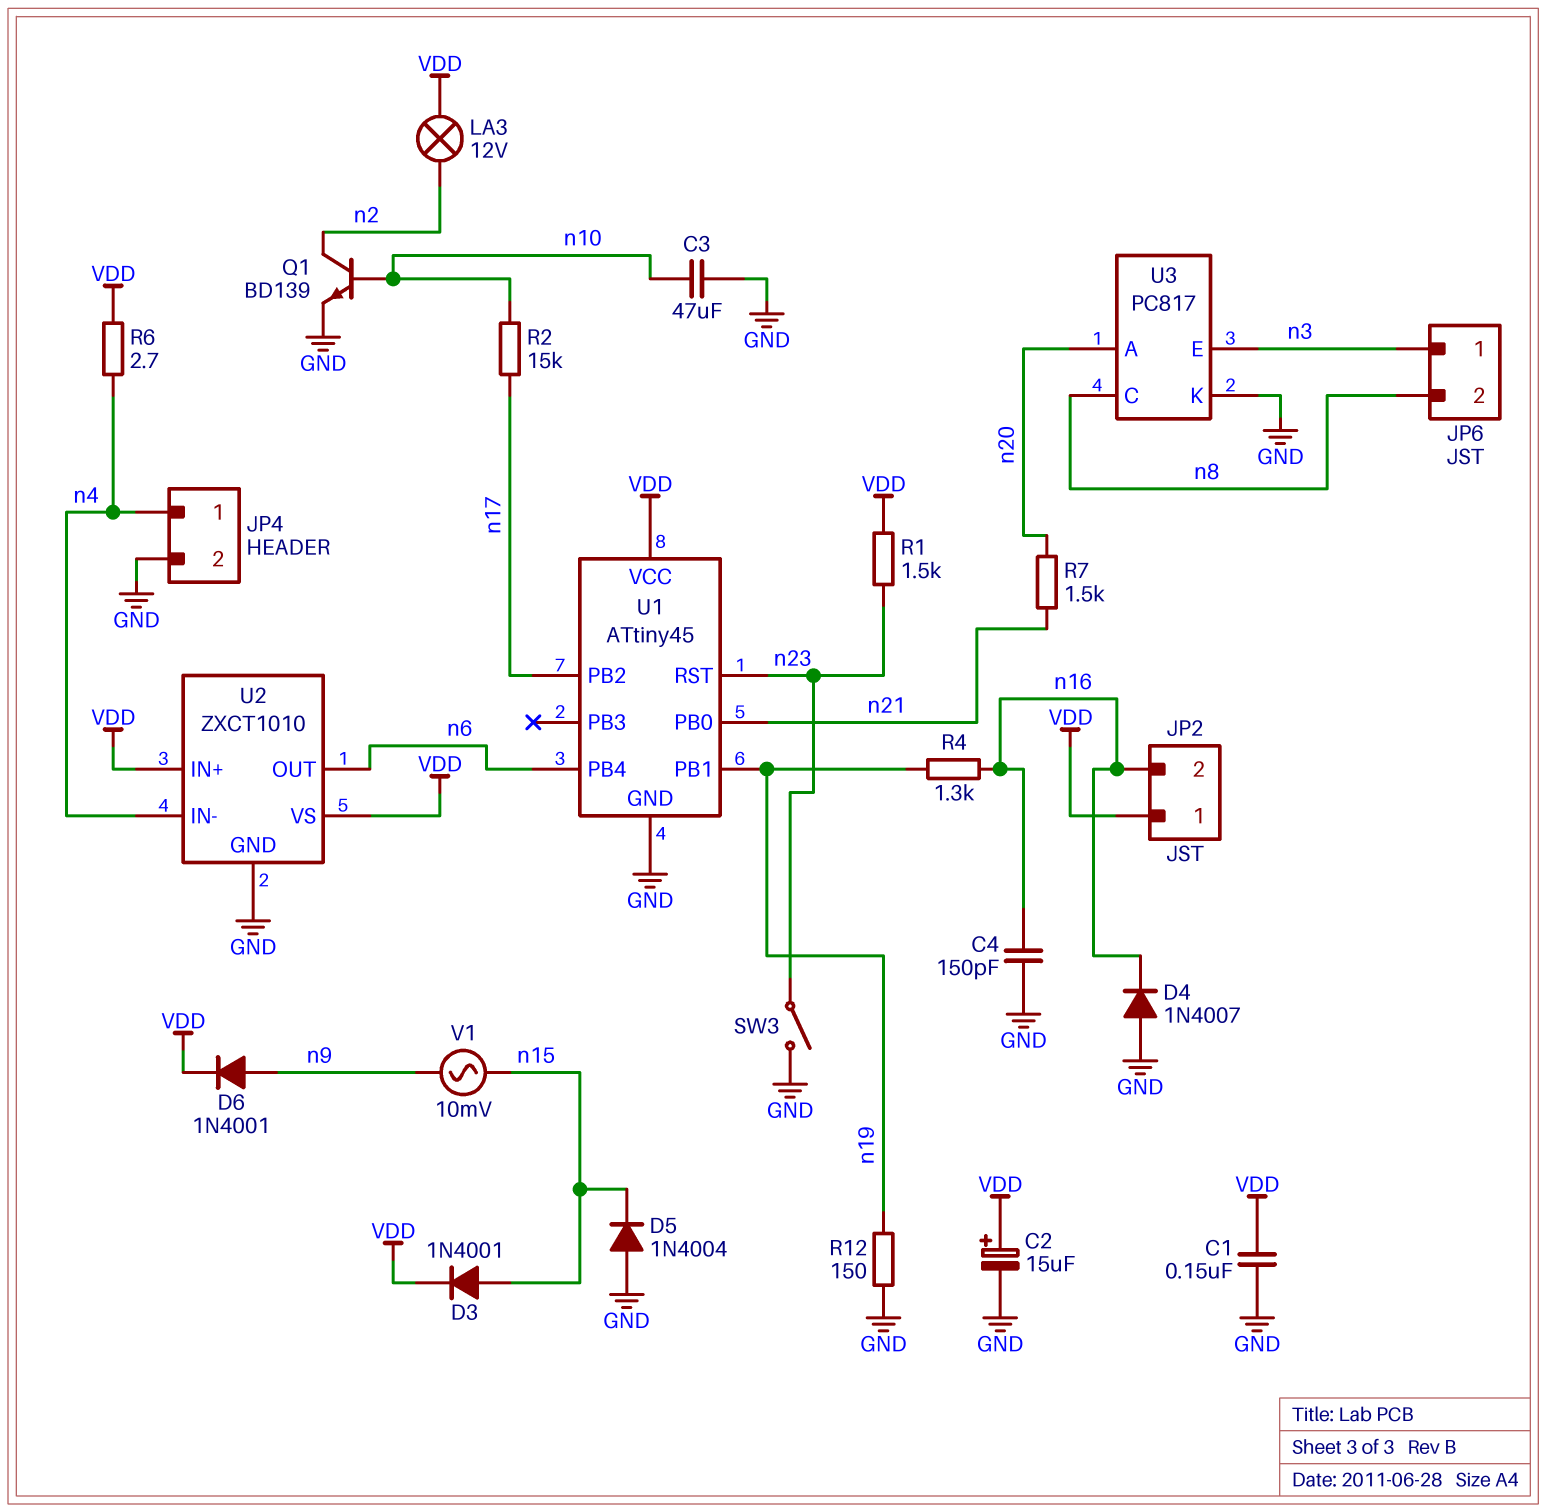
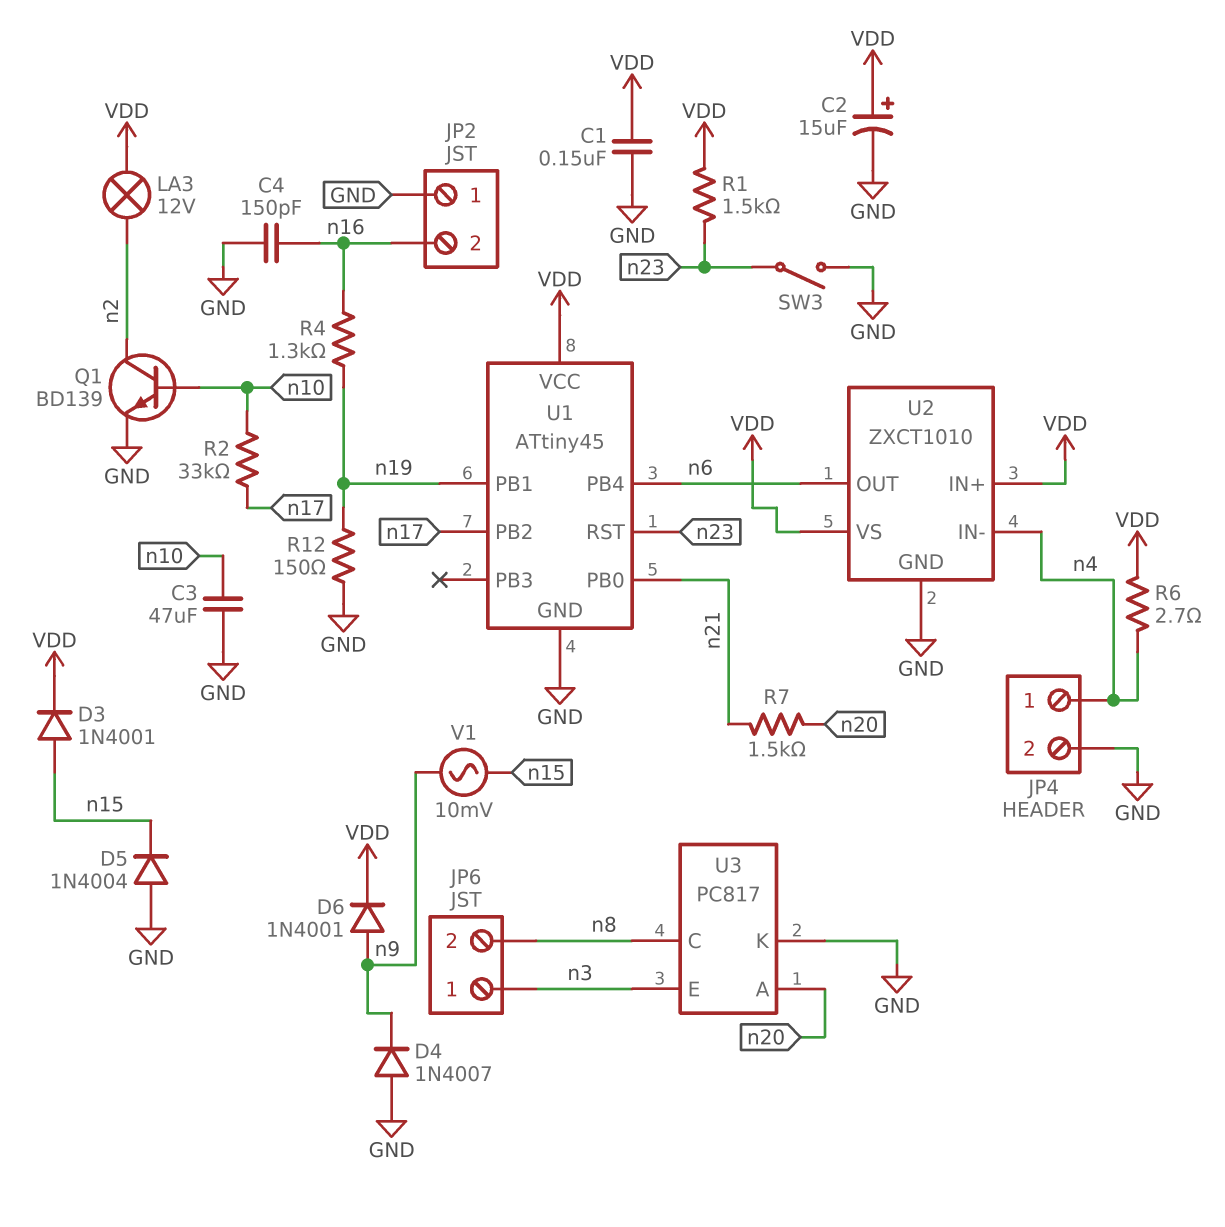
D4: diode 1N4007 (A GND, K n16) -> diode 1N4007 (A GND, K n9)
JP2 pin 1: VDD -> GND
R2: 15k (n10, n17) -> 33k (n10, n17)

